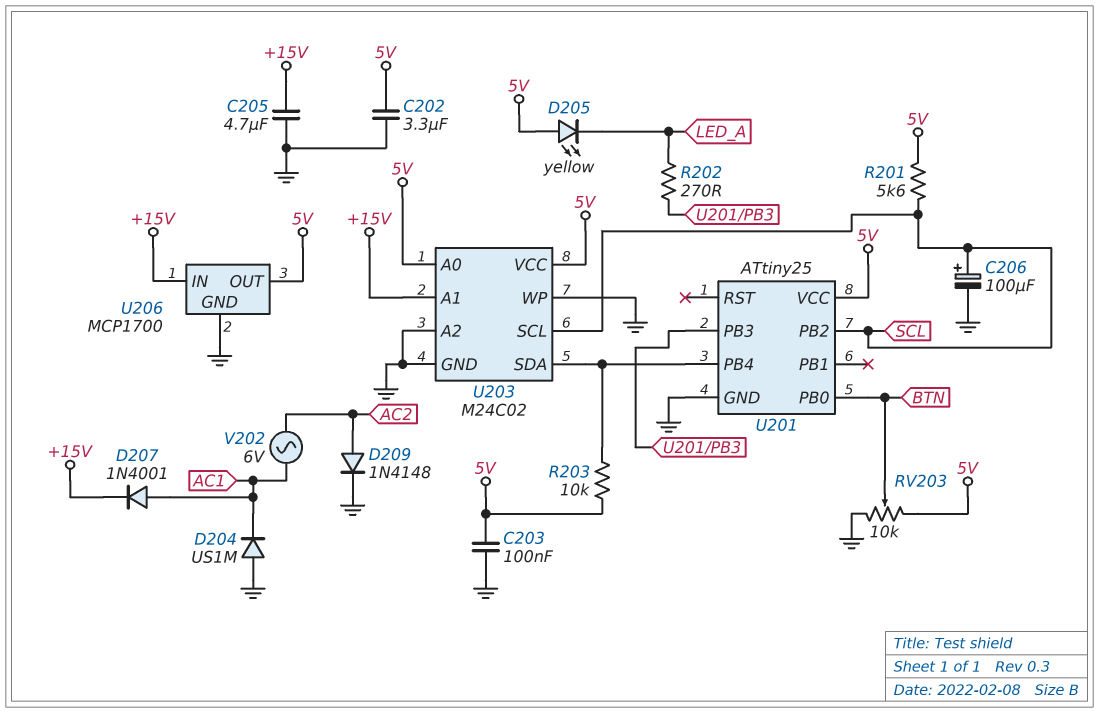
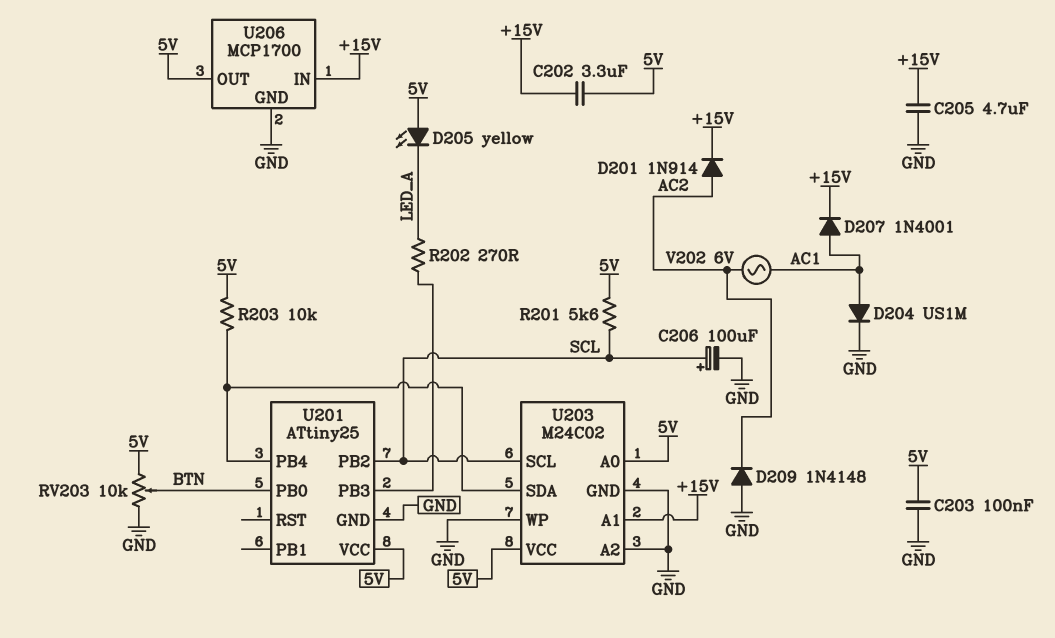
C202: 3.3uF (5V, GND) -> 3.3uF (+15V, 5V)
D201: none -> diode 1N914 (A AC2, K +15V)
D204: diode US1M (A GND, K AC1) -> diode US1M (A AC1, K GND)
D209: diode 1N4148 (A AC2, K GND) -> diode 1N4148 (A GND, K AC2)

